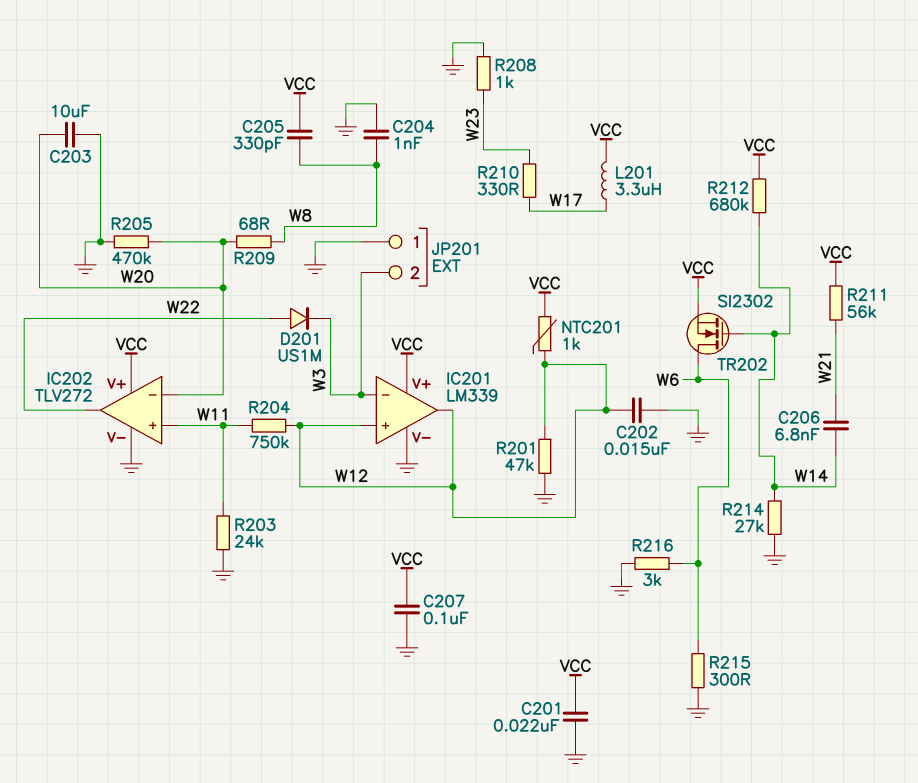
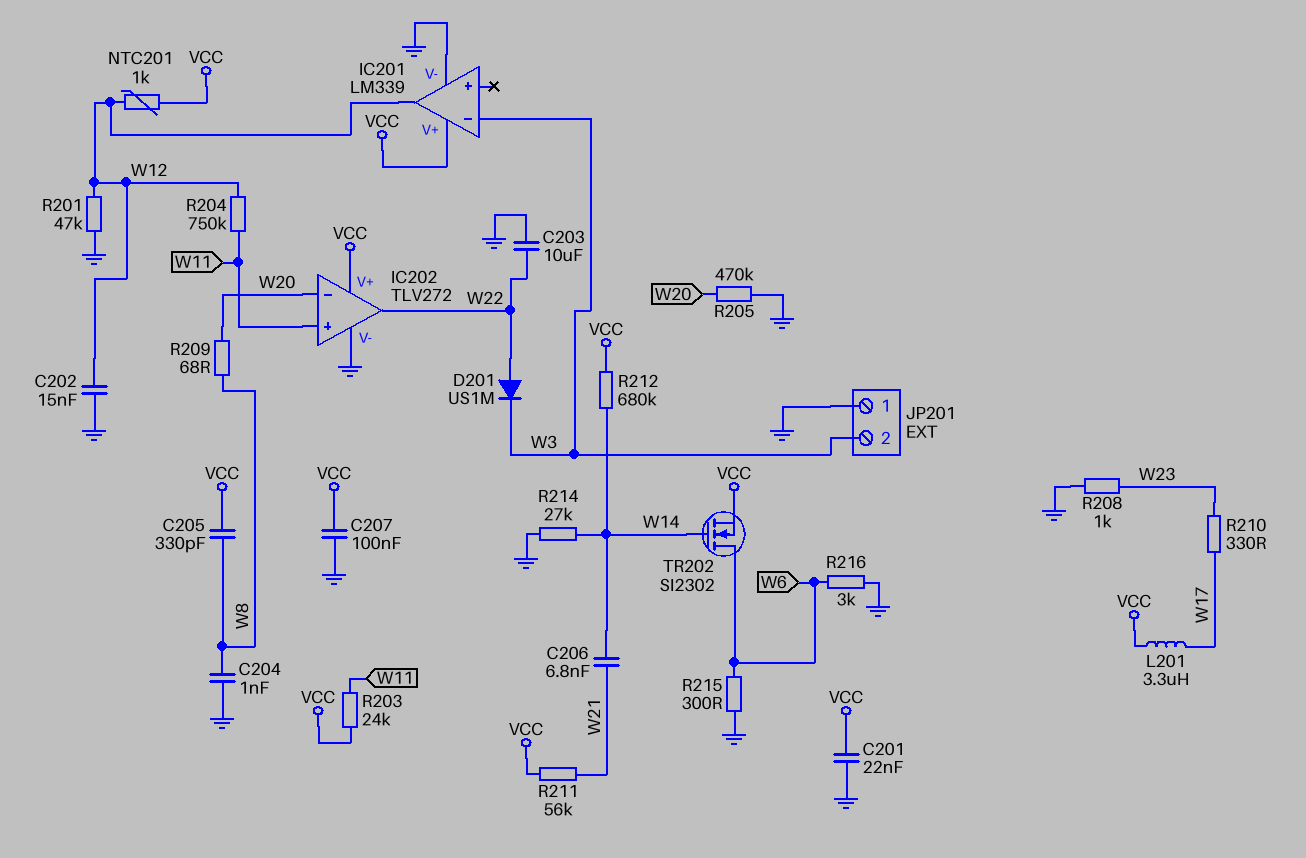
C203: 10uF (GND, W20) -> 10uF (GND, W22)
IC201 pin in+: W12 -> none
R203: 24k (GND, W11) -> 24k (VCC, W11)

